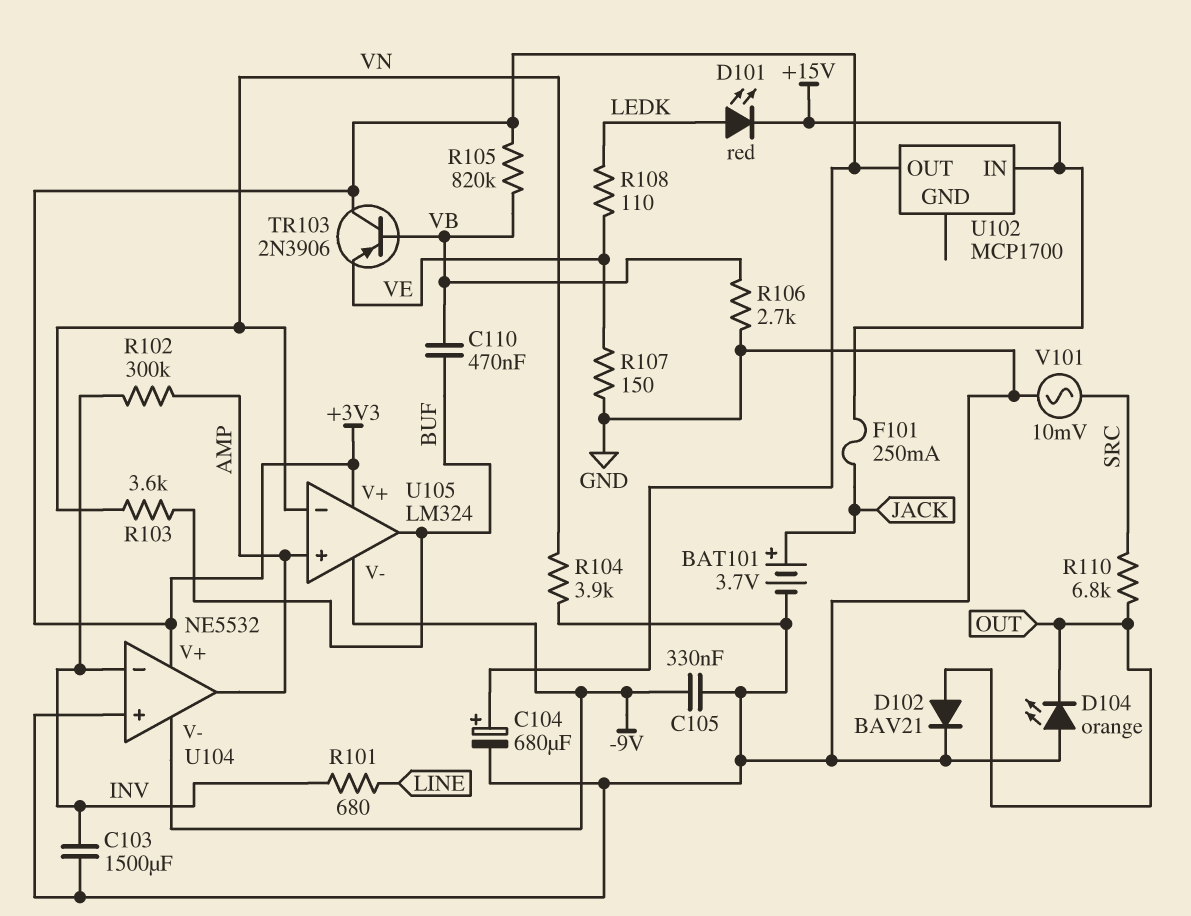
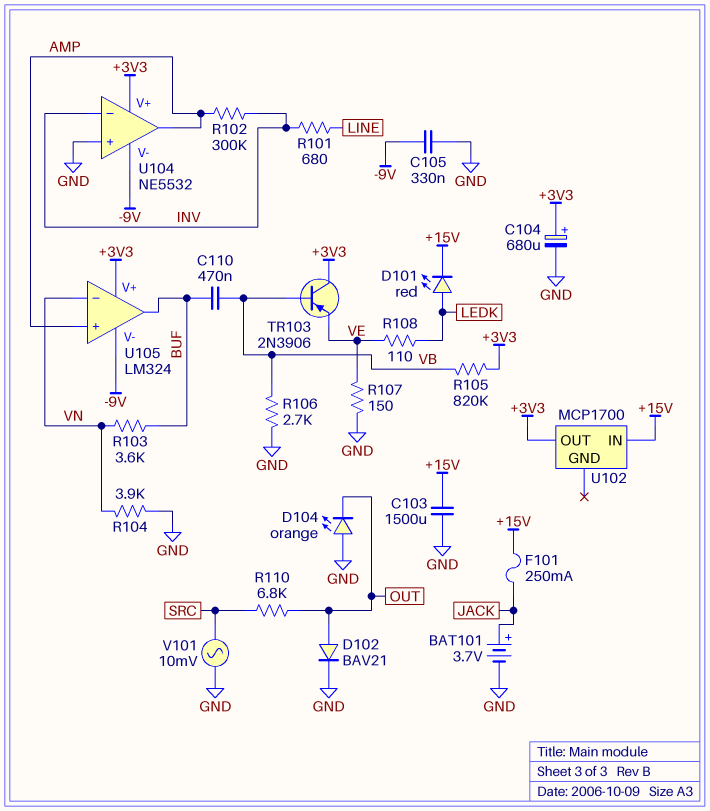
C103: 1500uF (GND, INV) -> 1500uF (+15V, GND)

